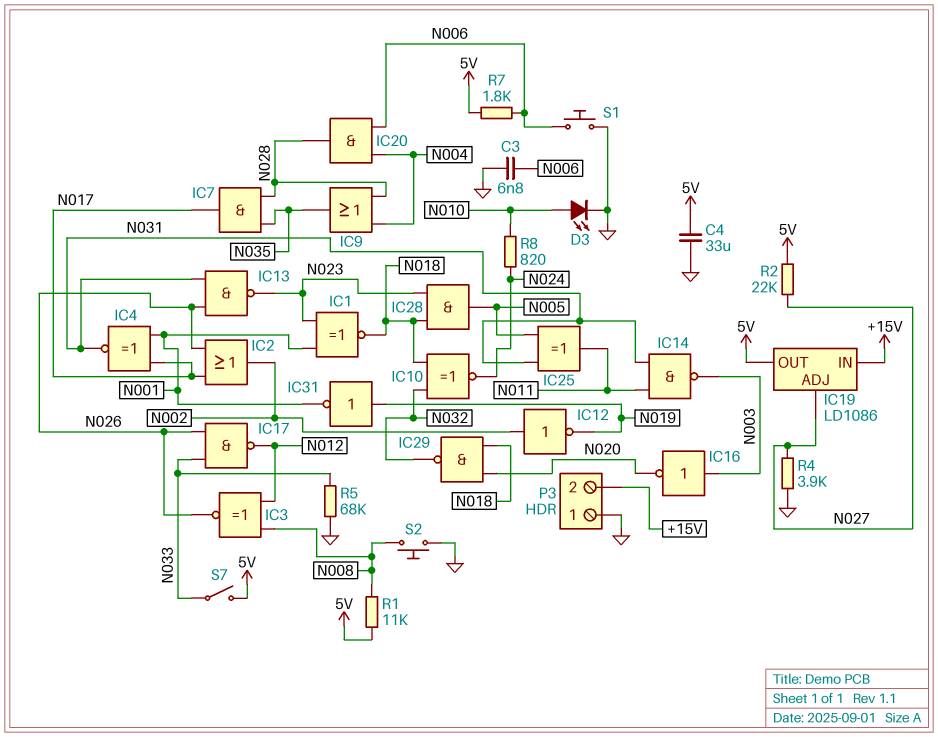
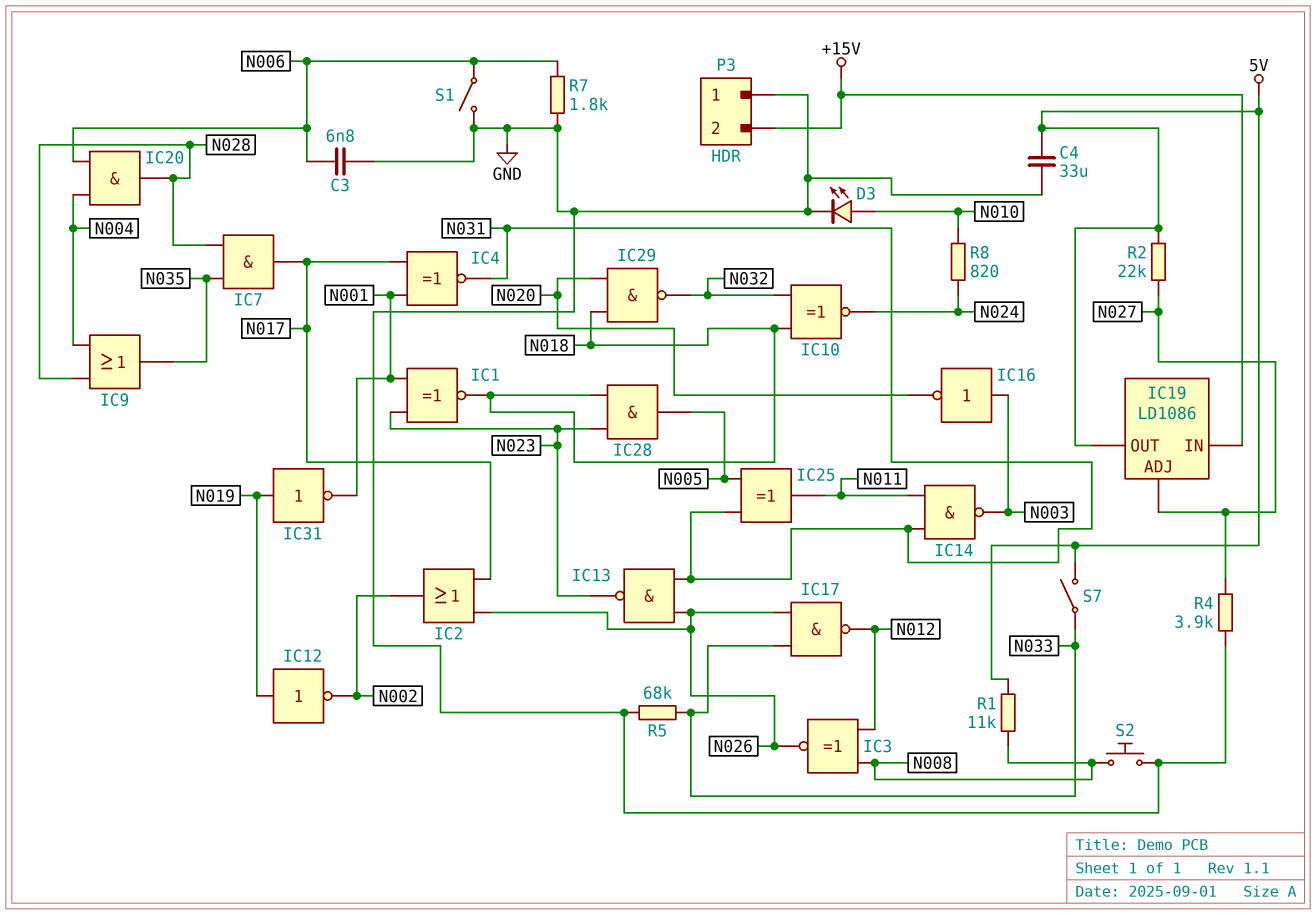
IC12: NOT (in N002, out N019) -> NOT (in N019, out N002)
R7: 1.8k (5V, N006) -> 1.8k (GND, N006)
S1: button (GND, N006) -> switch (GND, N006)

